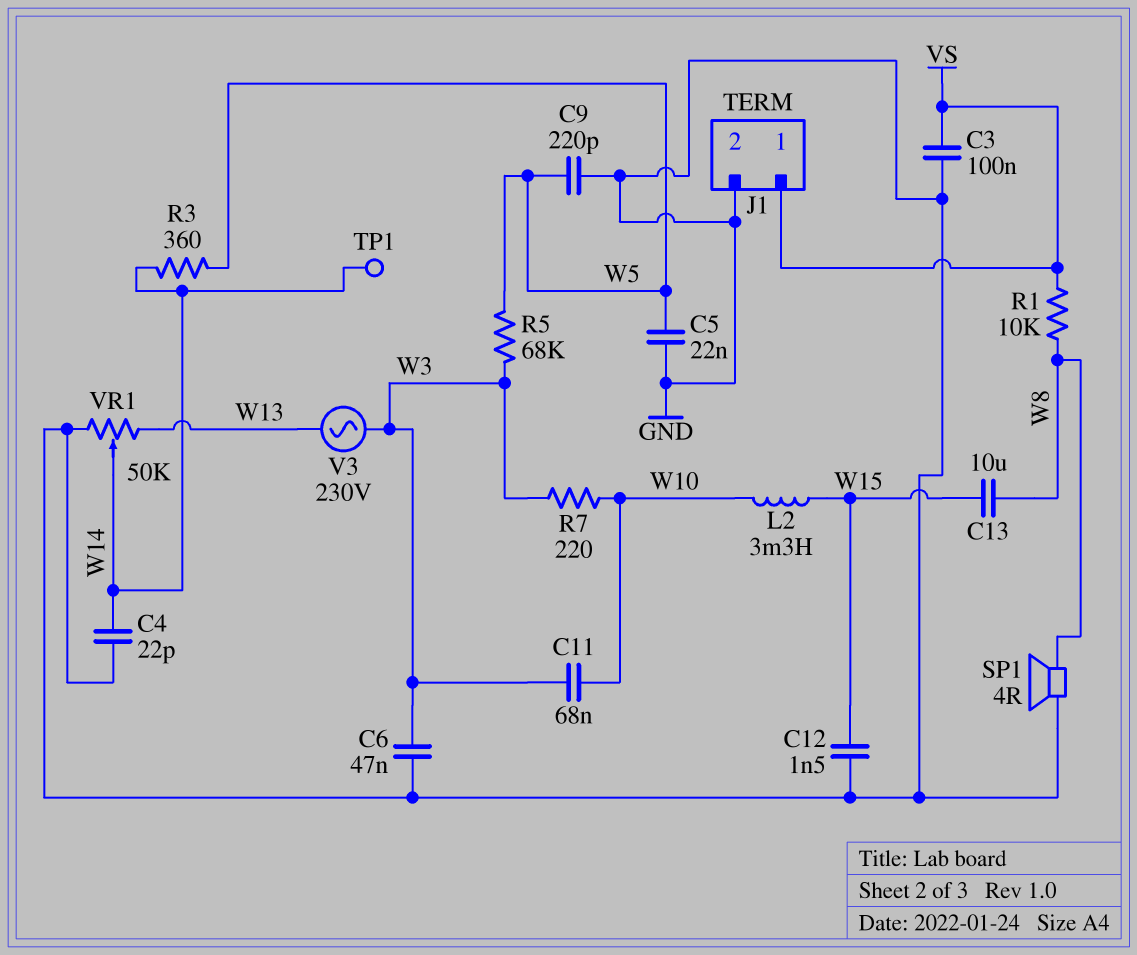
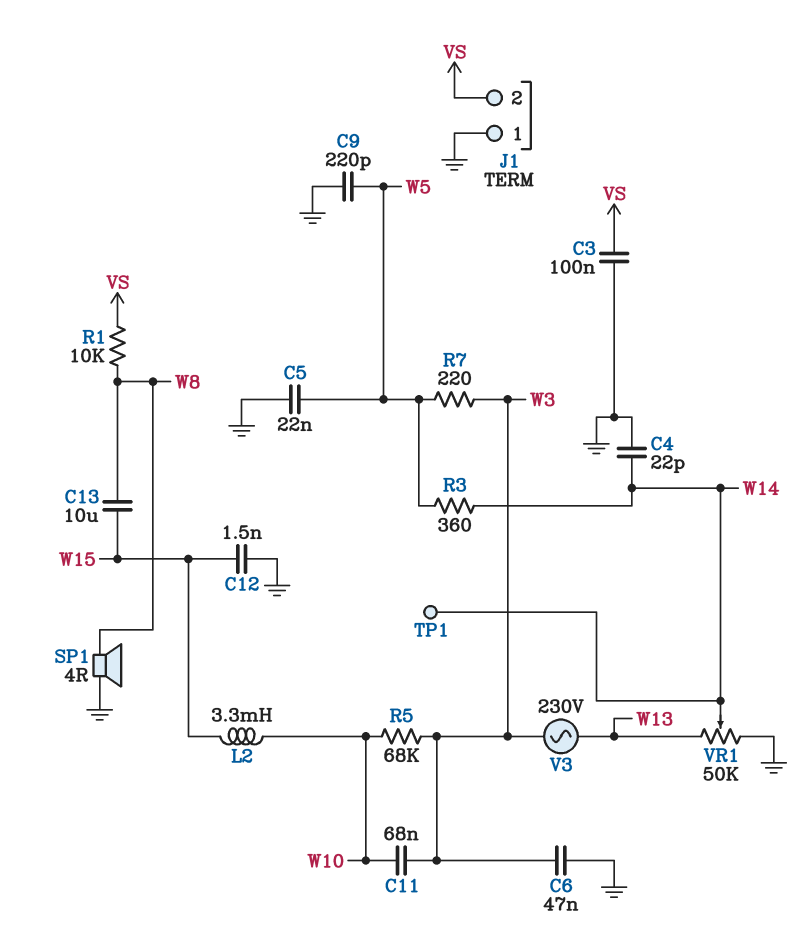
J1 pin 1: VS -> GND
J1 pin 2: GND -> VS
R5: 68k (W3, W5) -> 68k (W3, W10)
R7: 220 (W3, W10) -> 220 (W3, W5)

